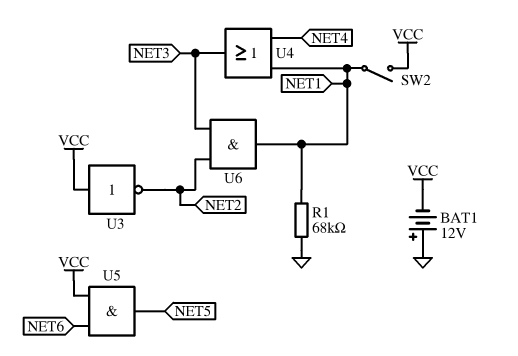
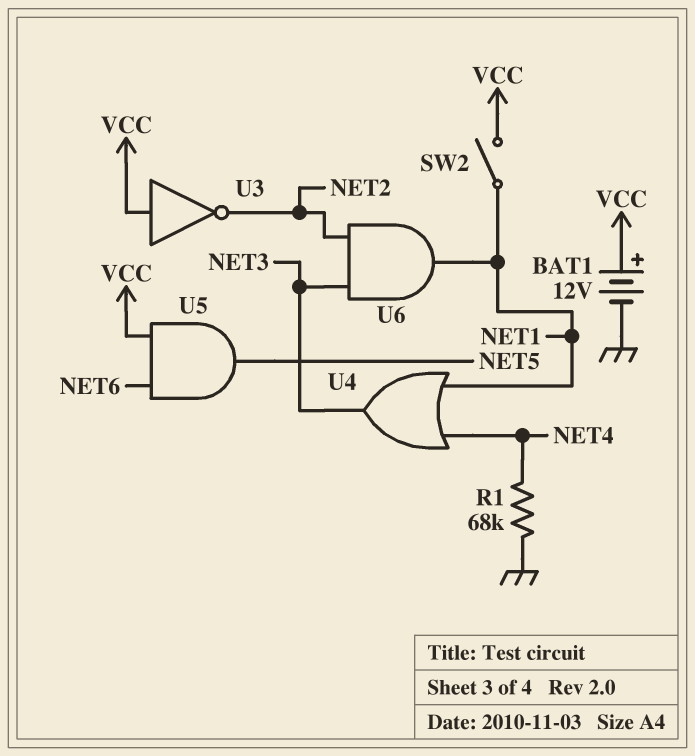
BAT1: 12V (plus GND, minus VCC) -> 12V (plus VCC, minus GND)
R1: 68k (GND, NET1) -> 68k (GND, NET4)

